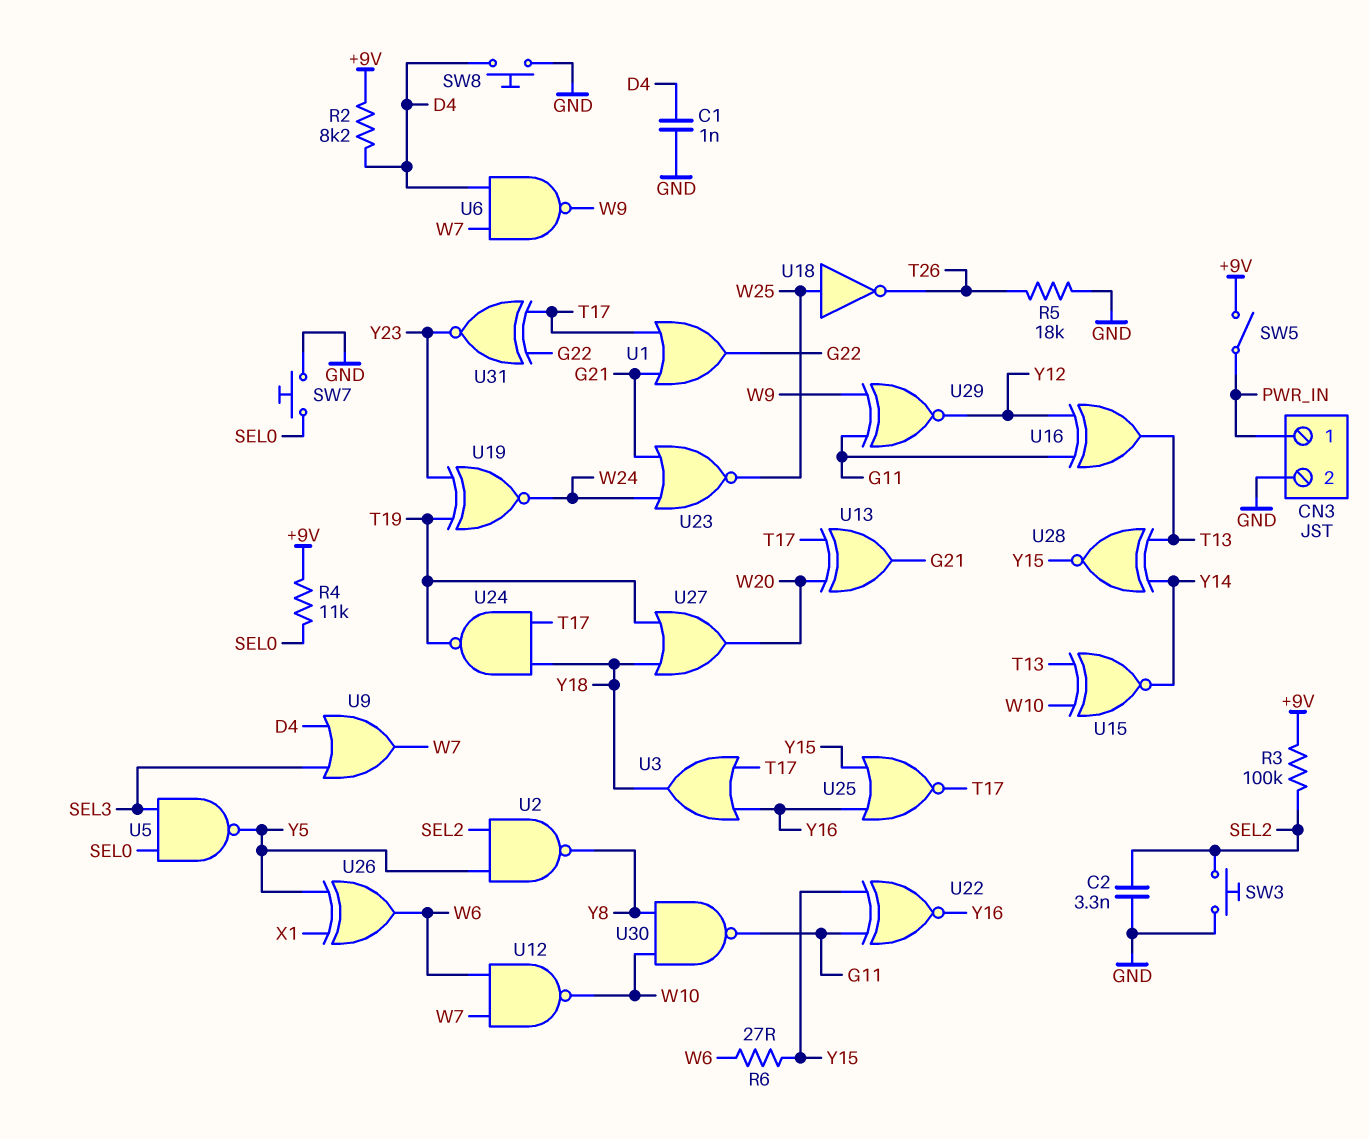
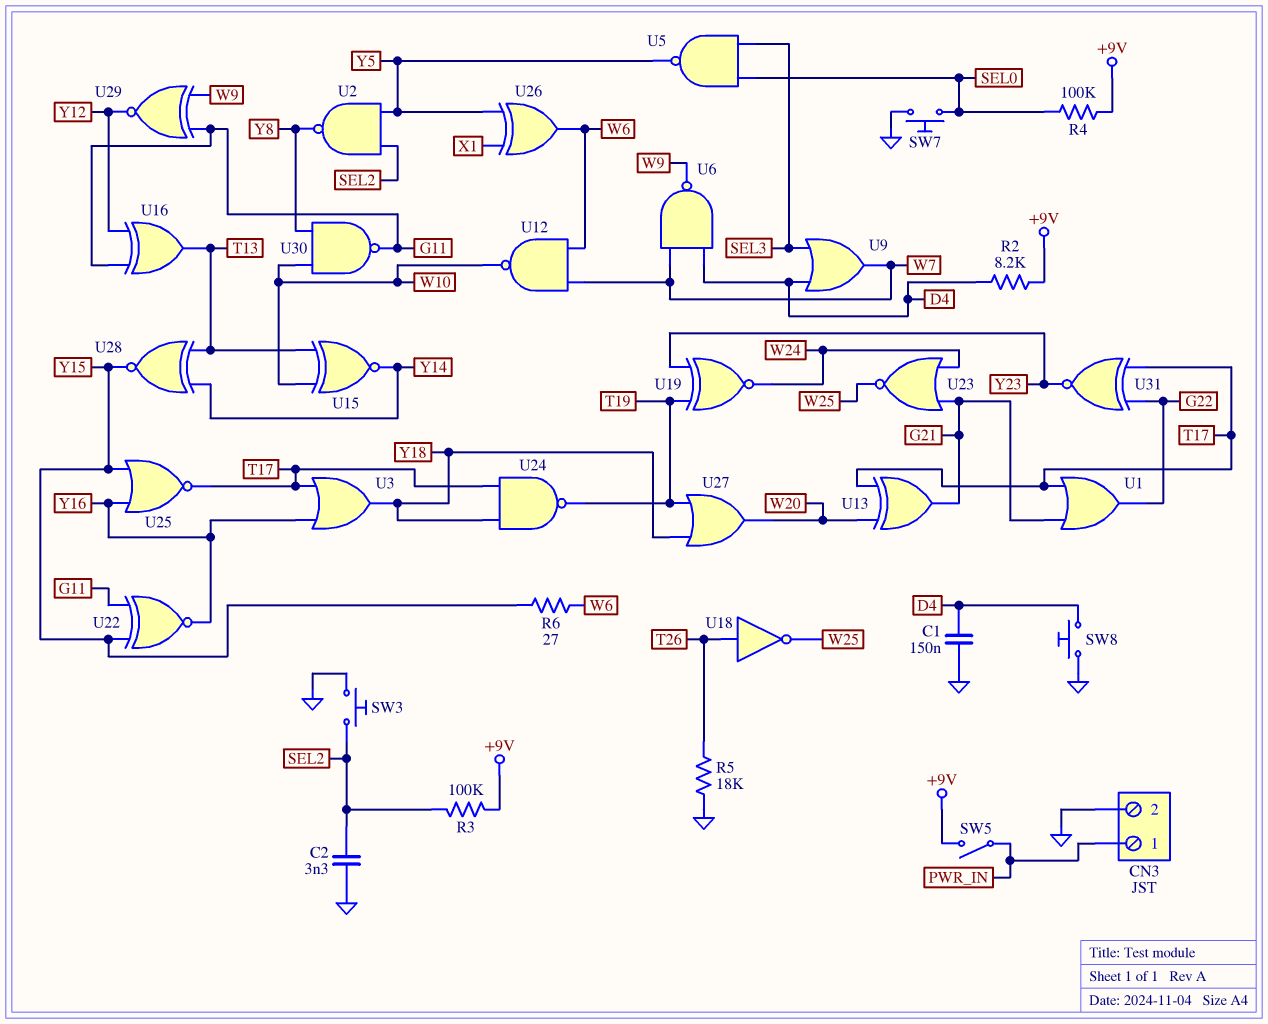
C1: 1nF (D4, GND) -> 150nF (D4, GND)
R4: 11k (+9V, SEL0) -> 100k (+9V, SEL0)
U18: NOT (in W25, out T26) -> NOT (in T26, out W25)

